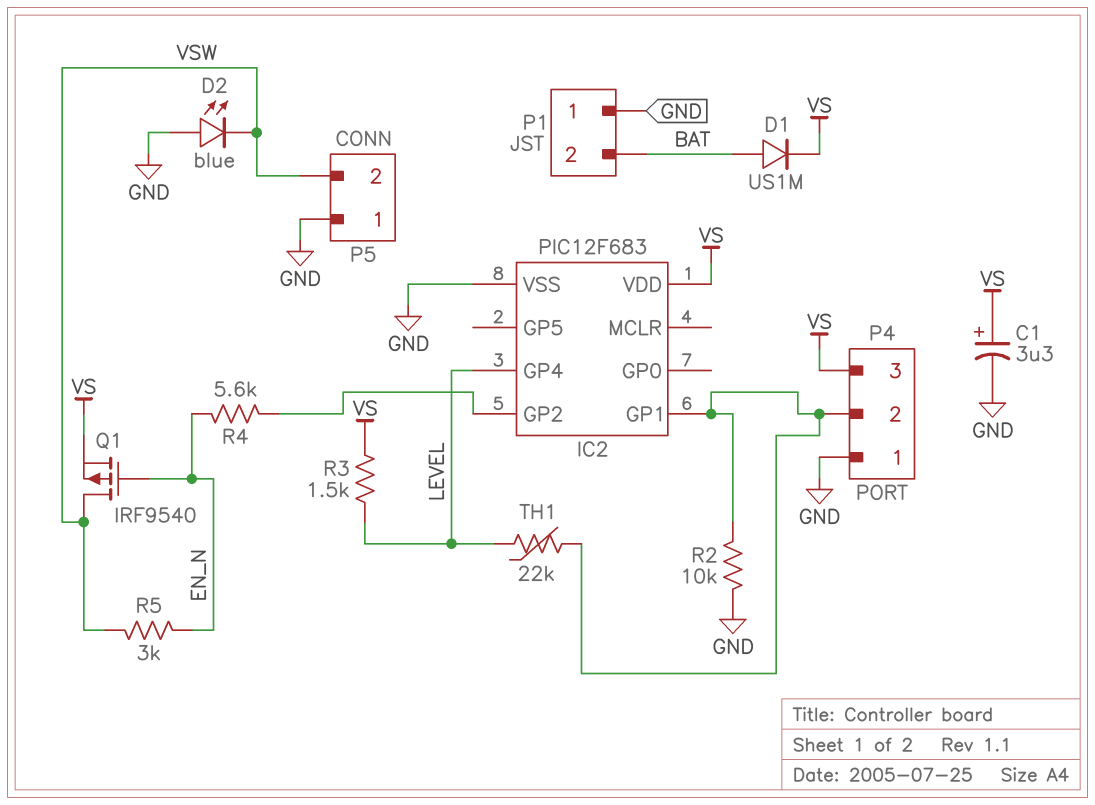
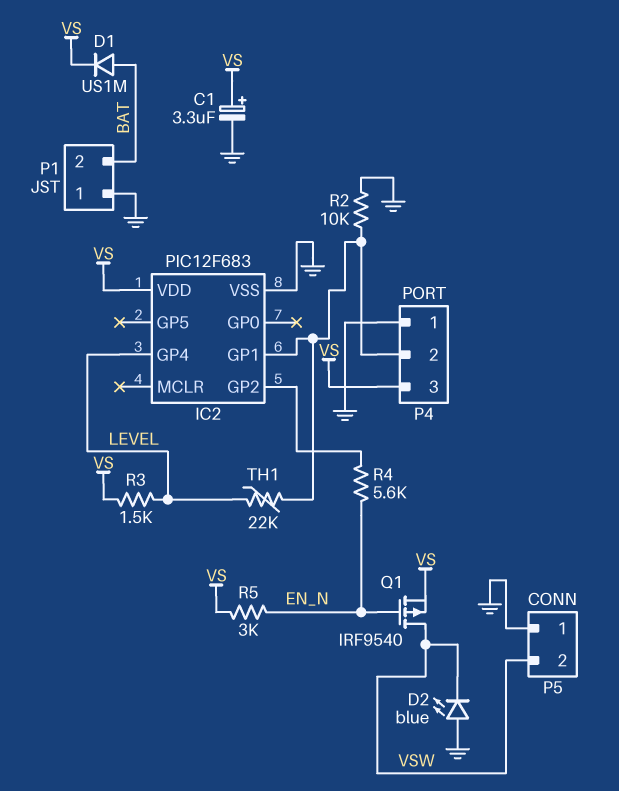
R5: 3k (EN_N, VSW) -> 3k (EN_N, VS)

